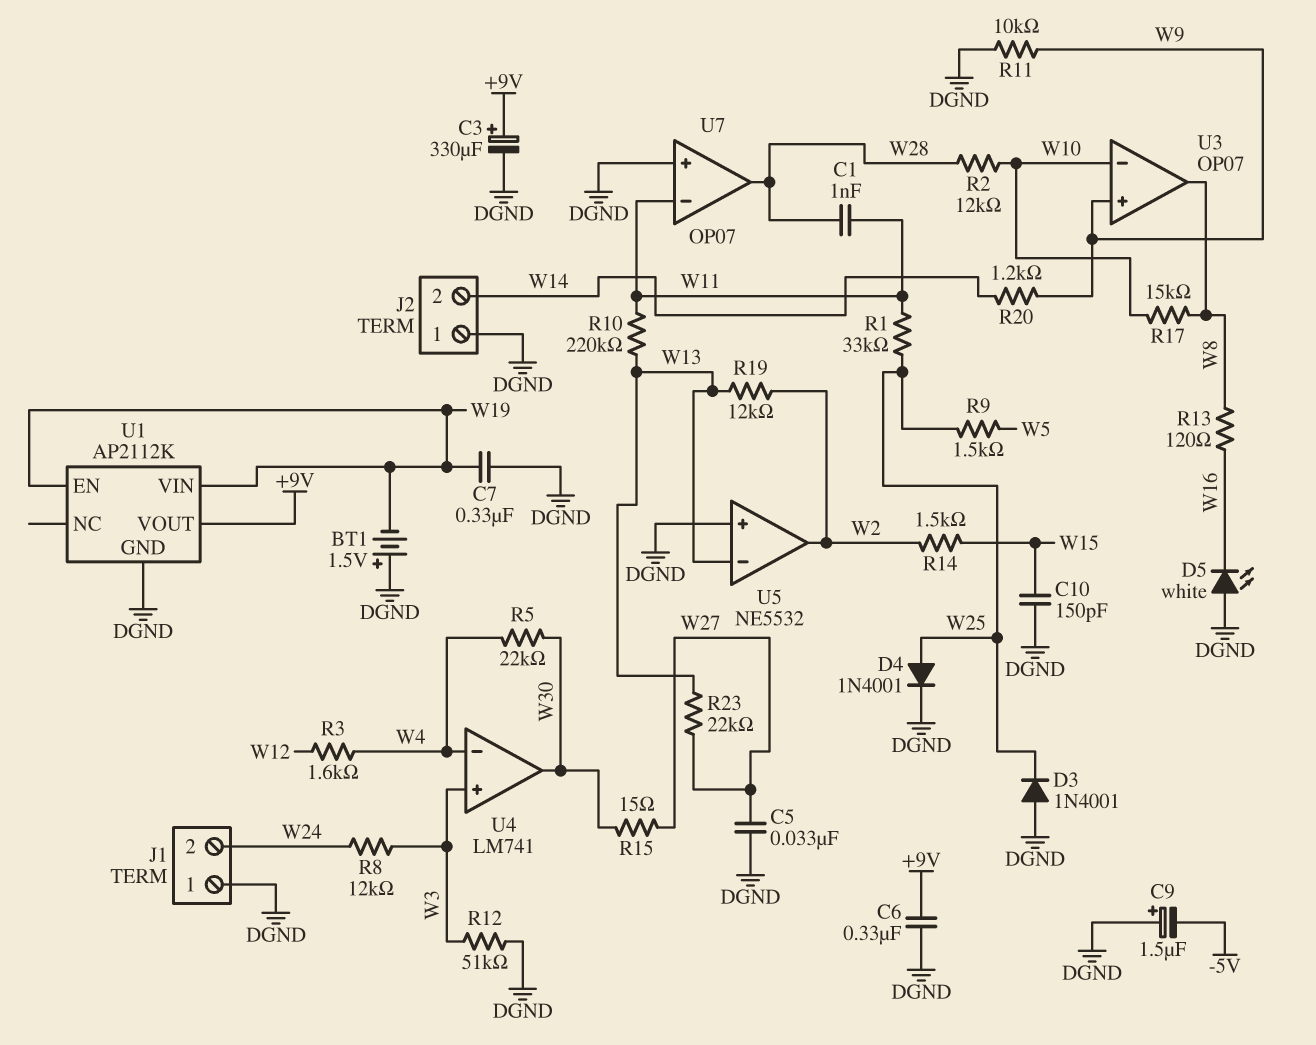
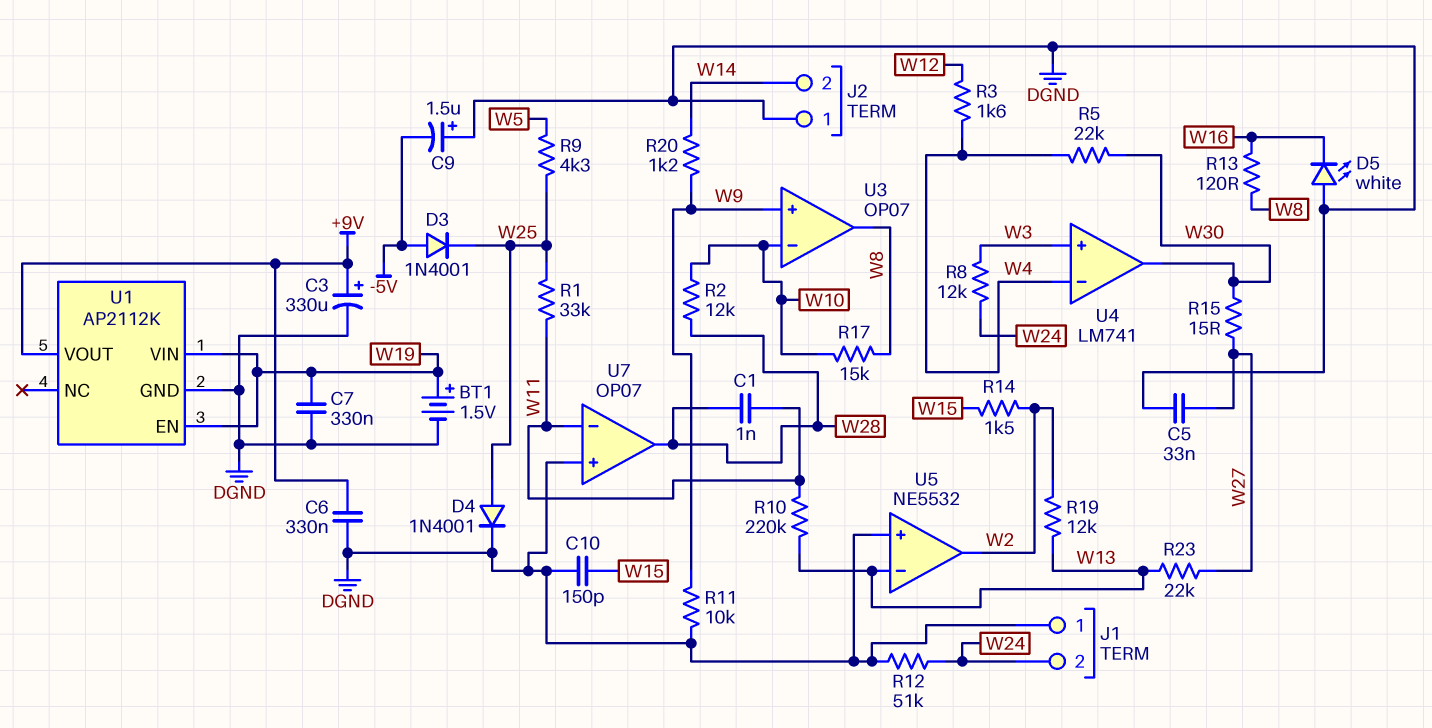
BT1: 1.5V (plus DGND, minus W19) -> 1.5V (plus W19, minus DGND)
D3: diode 1N4001 (A DGND, K W25) -> diode 1N4001 (A -5V, K W25)
R9: 1.5k (W5, W25) -> 4.3k (W5, W25)
R12: 51k (DGND, W3) -> 51k (DGND, W24)

